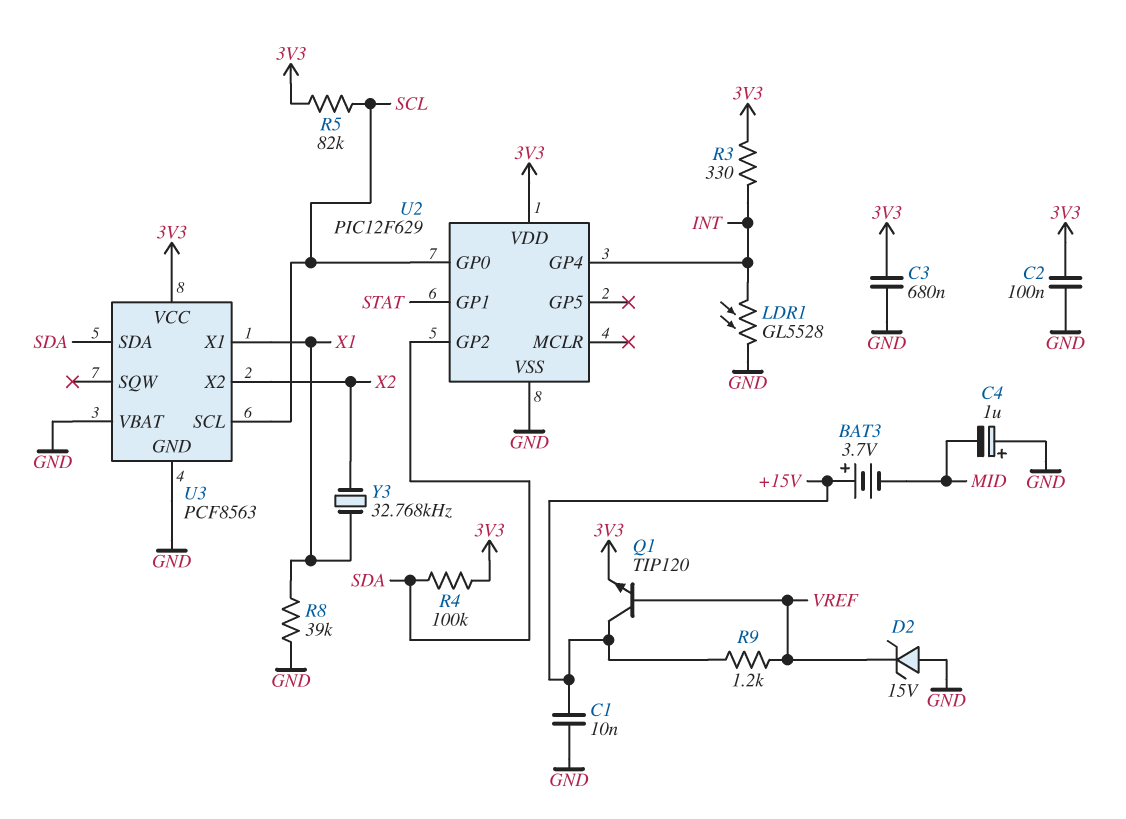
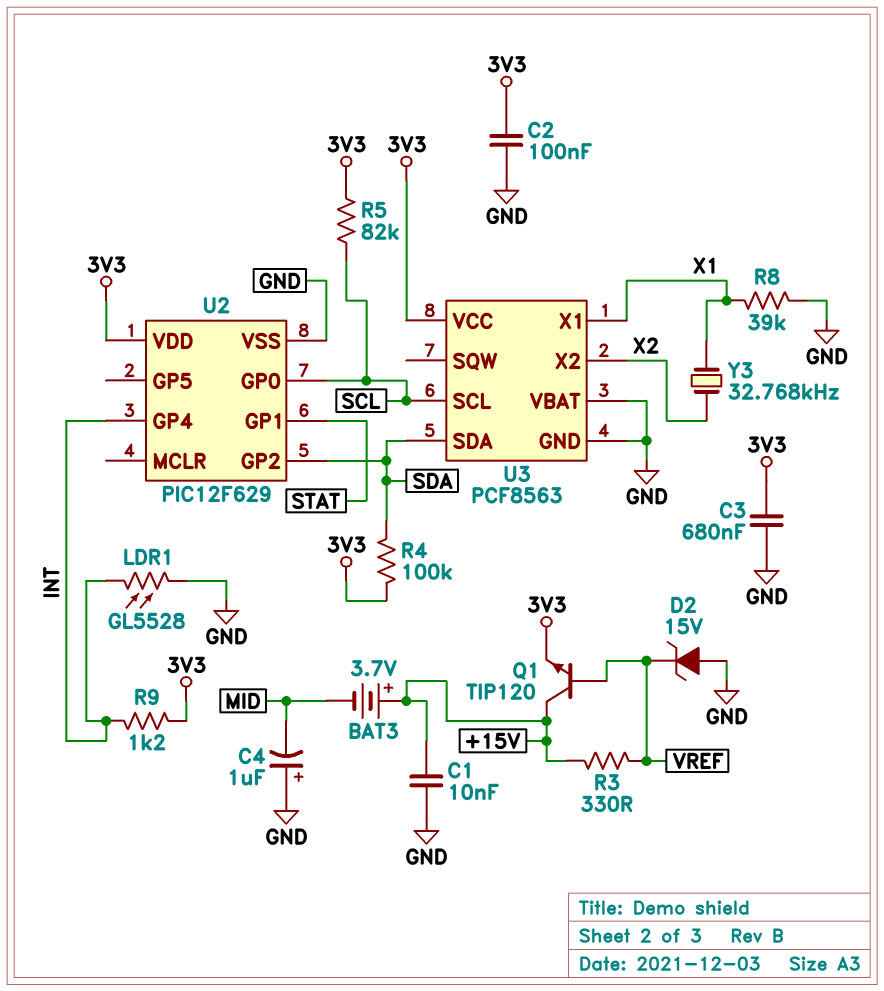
R3: 330 (3V3, INT) -> 330 (+15V, VREF)
R9: 1.2k (+15V, VREF) -> 1.2k (3V3, INT)

